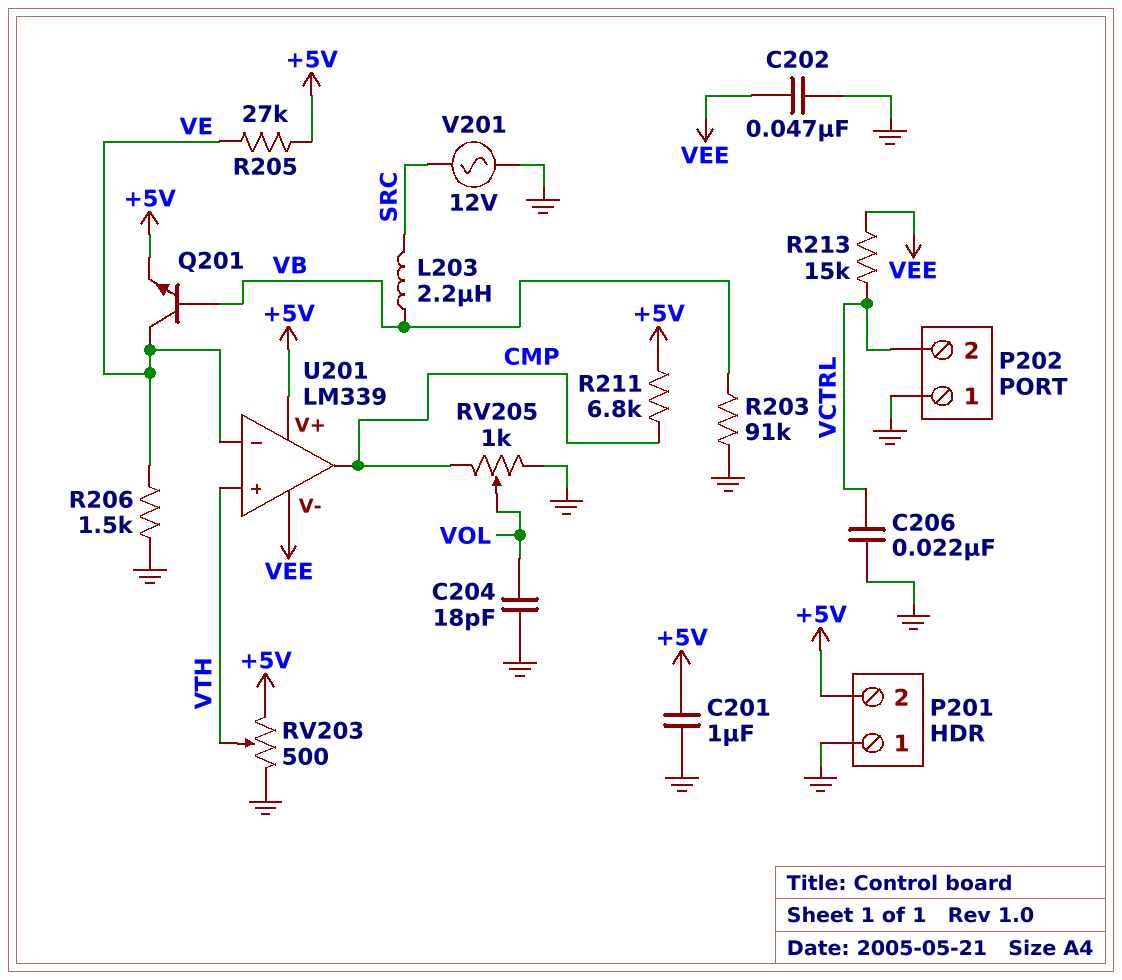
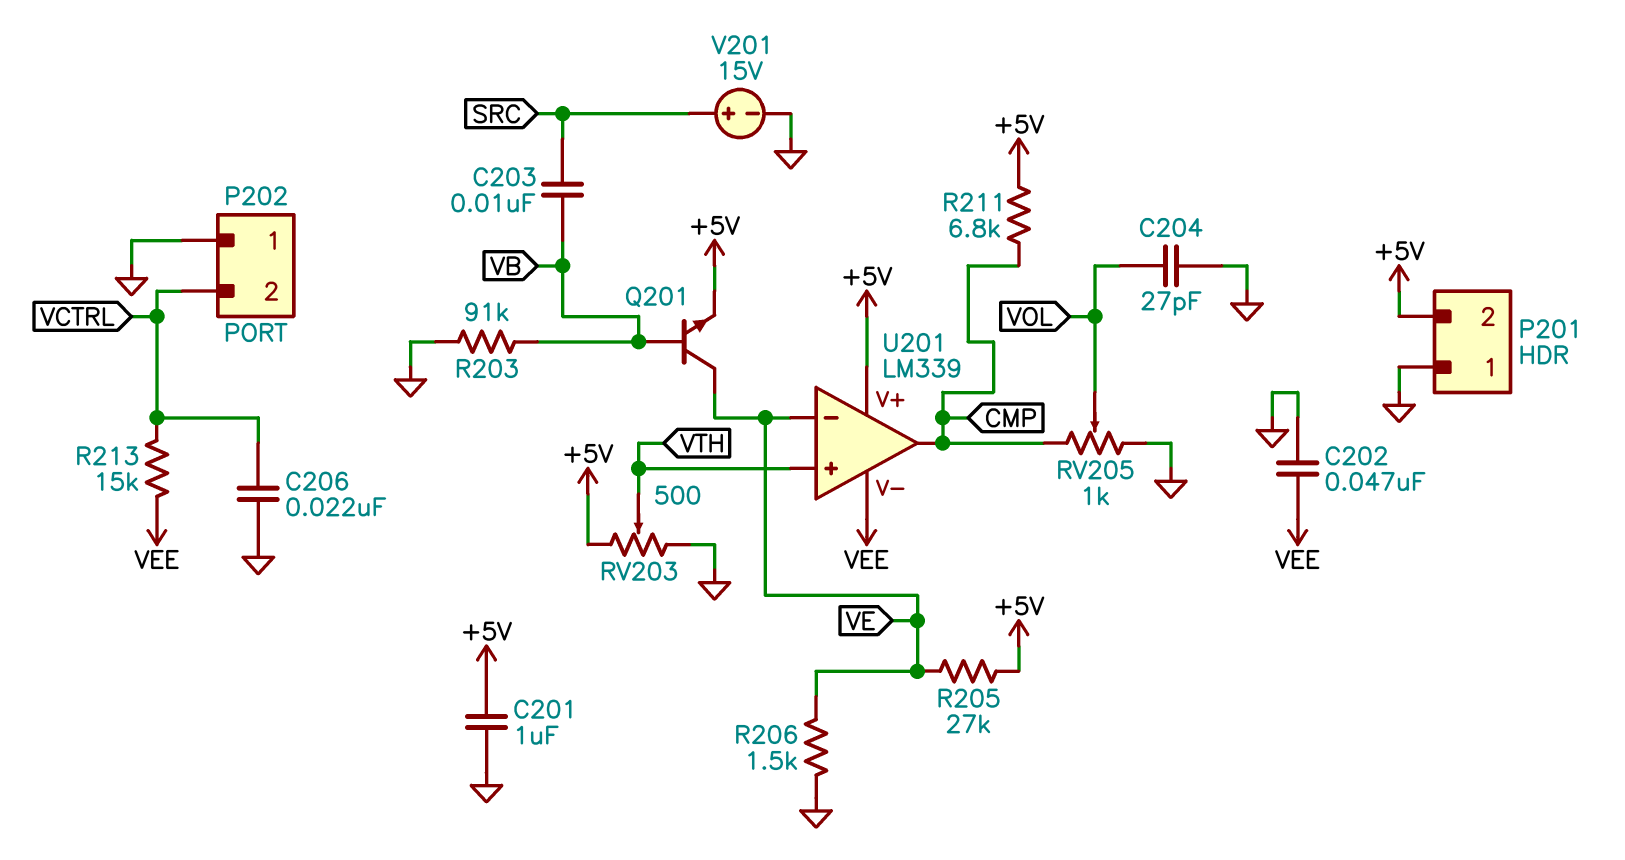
C203: none -> 10nF (SRC, VB)
C204: 18pF (GND, VOL) -> 27pF (GND, VOL)
L203: 2.2uH (SRC, VB) -> none
V201: AC 12V (GND, SRC) -> 15V (plus SRC, minus GND)

